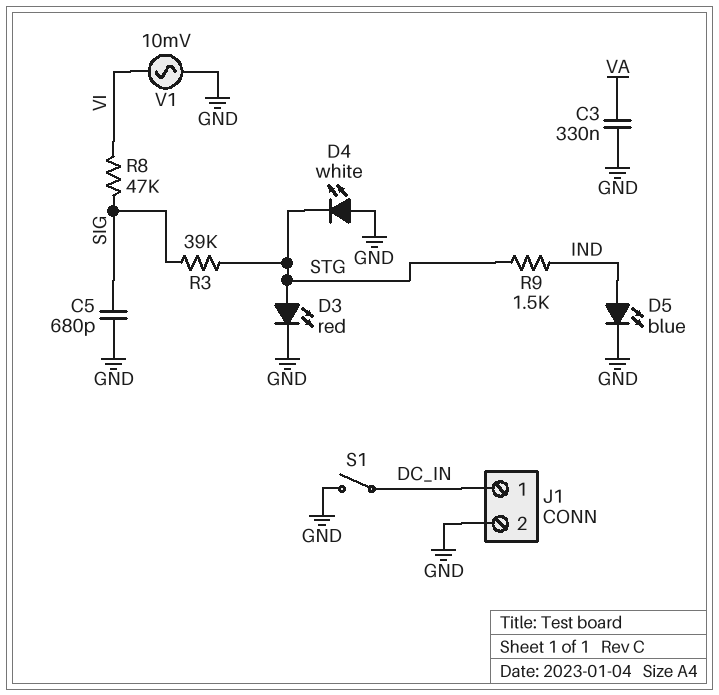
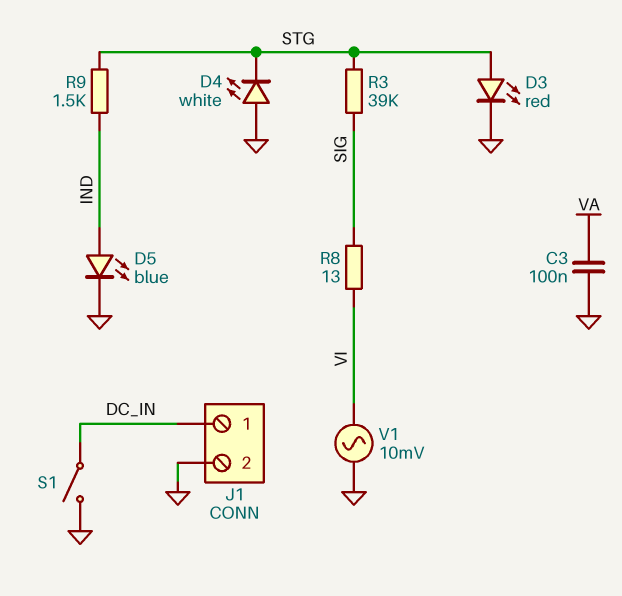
C3: 330nF (GND, VA) -> 100nF (GND, VA)
C5: 680pF (GND, SIG) -> none
R8: 47k (SIG, VI) -> 13 (SIG, VI)

